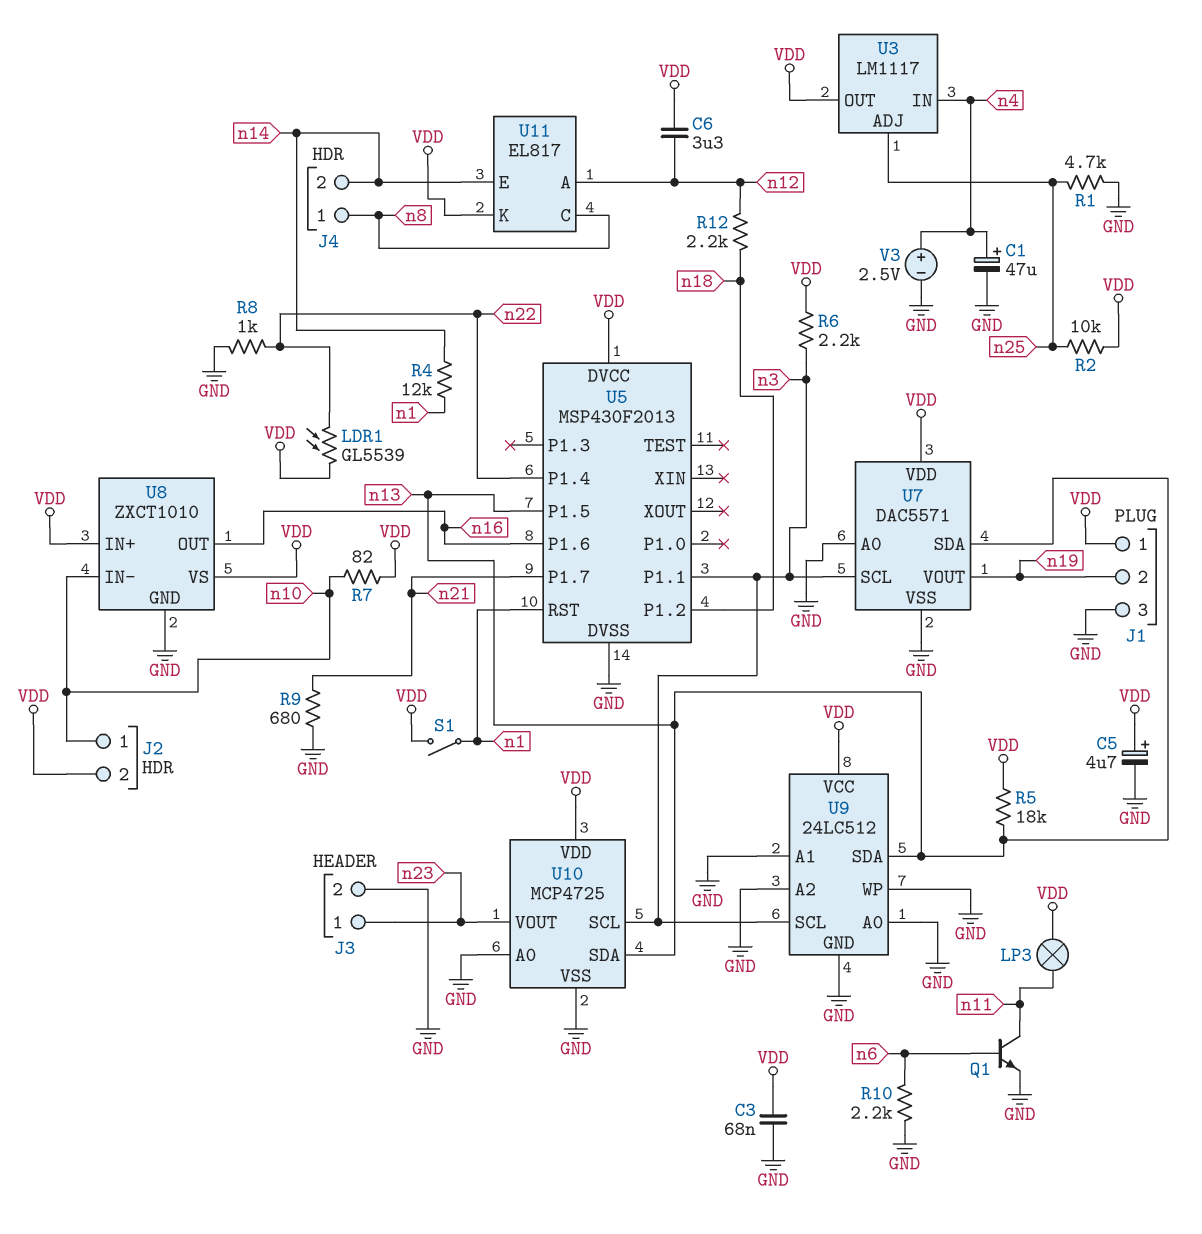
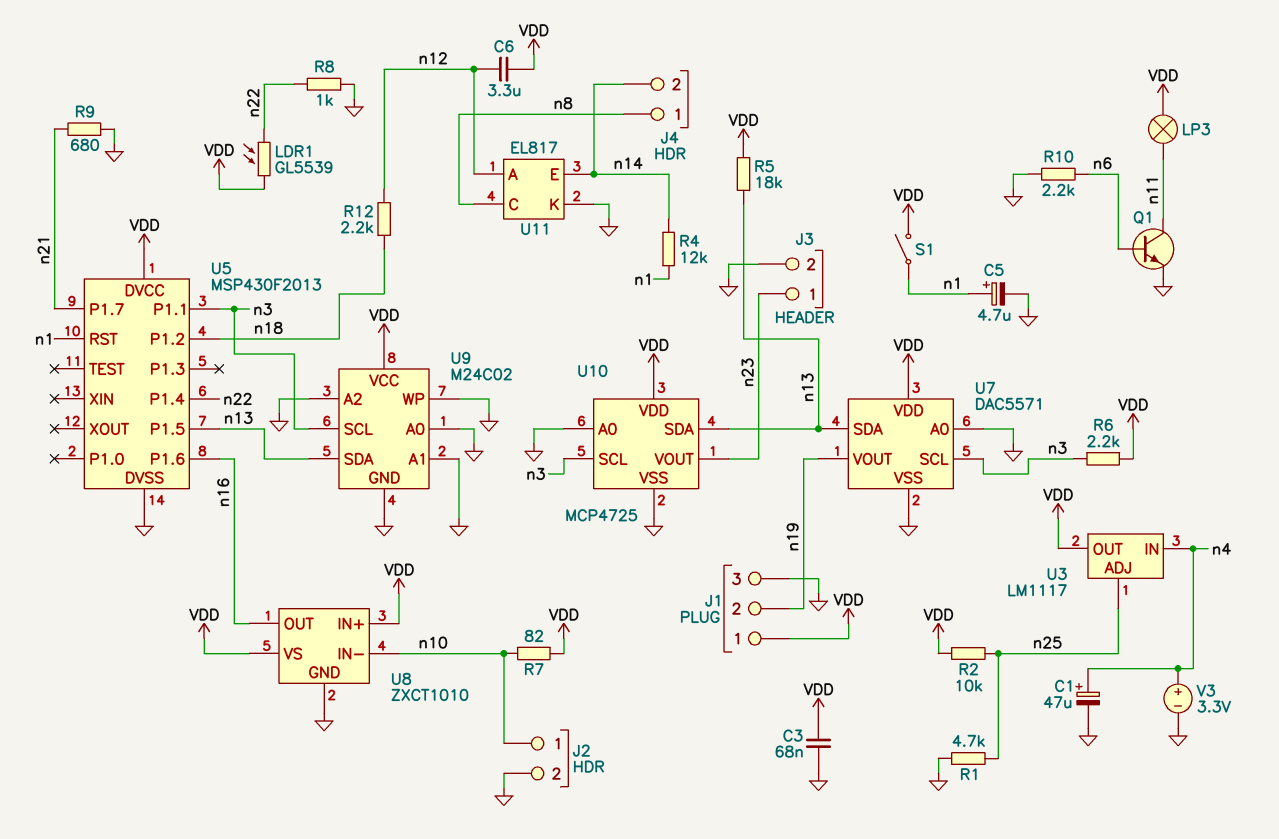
C5: 4.7uF (plus VDD, minus GND) -> 4.7uF (plus n1, minus GND)
J2 pin 2: VDD -> GND
U9: 24LC512 -> M24C02
U11 pin K: VDD -> GND
V3: 2.5V (plus n4, minus GND) -> 3.3V (plus n4, minus GND)

